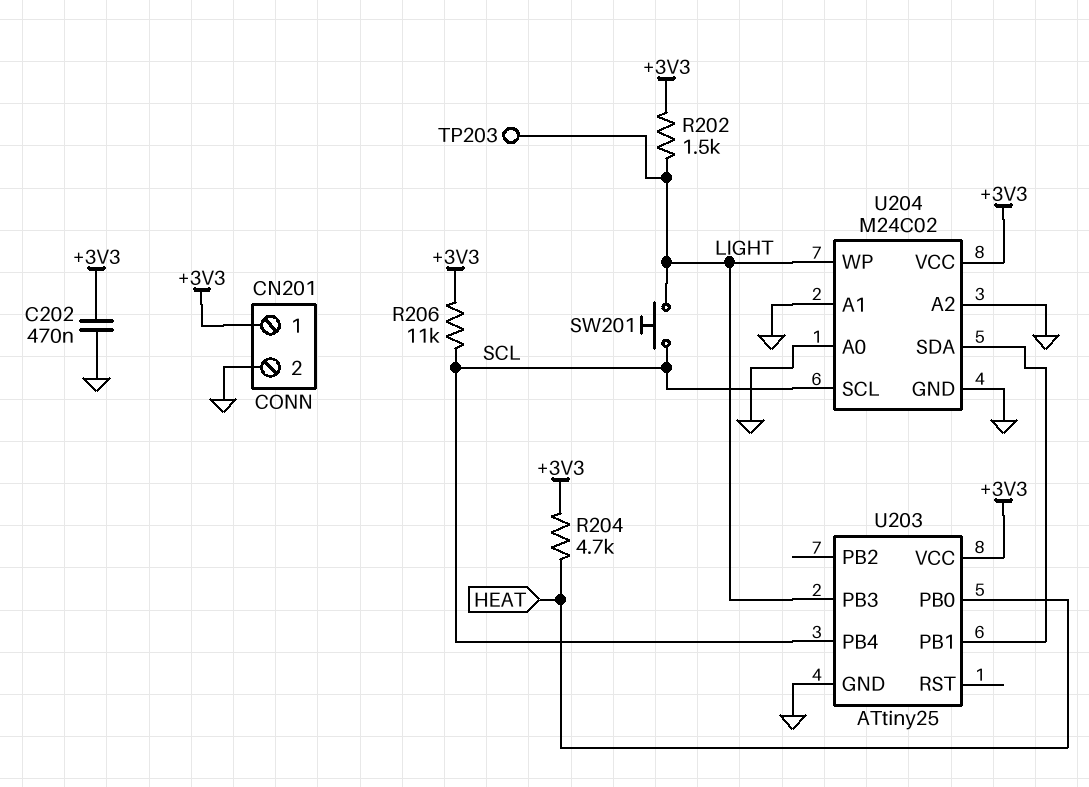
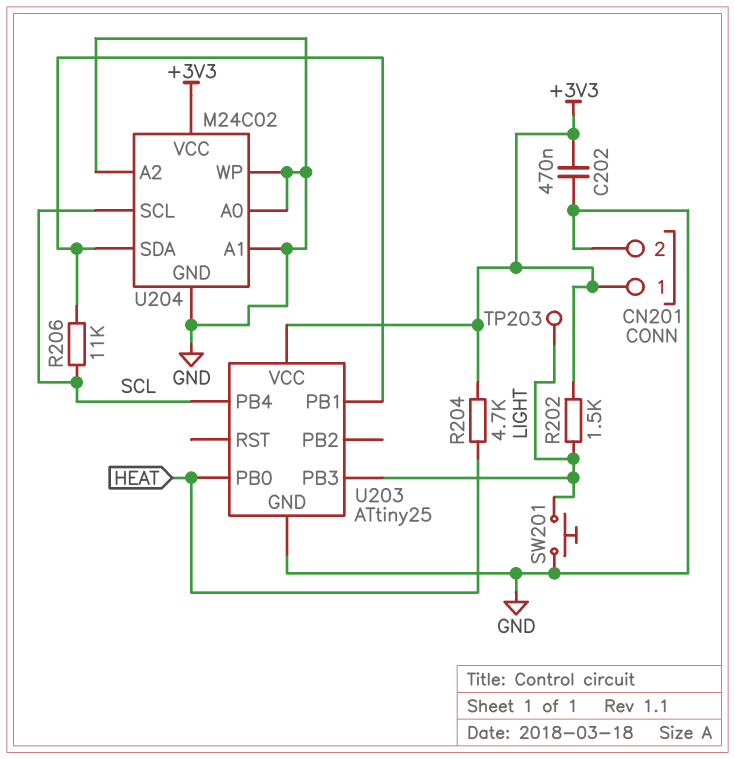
R206: 11k (+3V3, SCL) -> 11k (SCL, U203/PB1)
SW201: button (LIGHT, SCL) -> button (GND, LIGHT)
U204 pin WP: LIGHT -> GND

